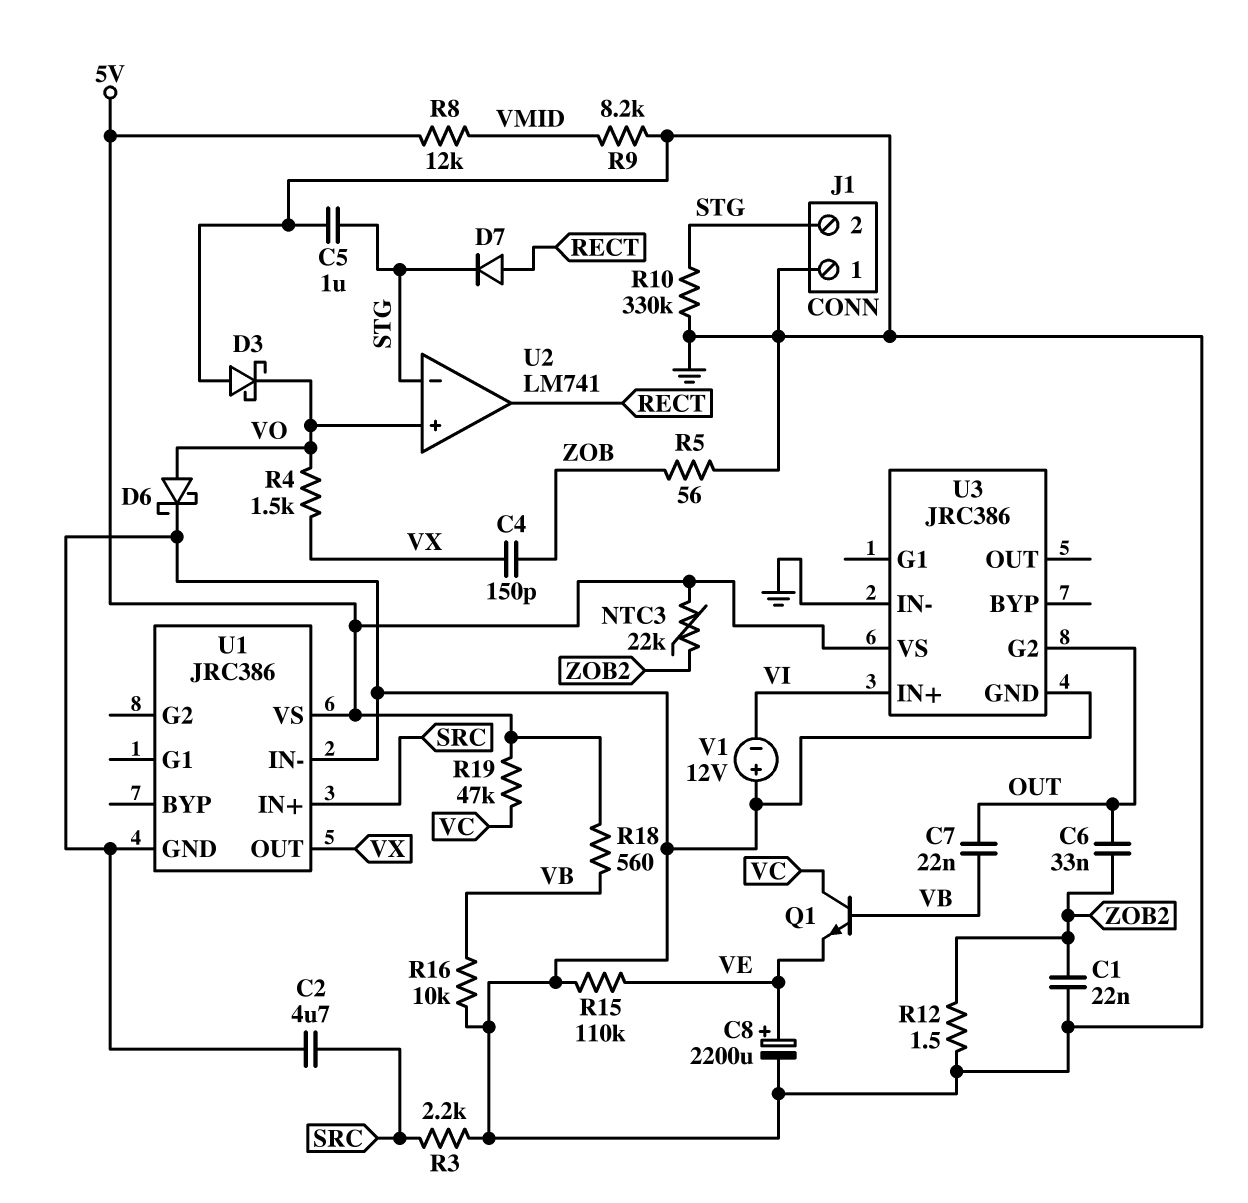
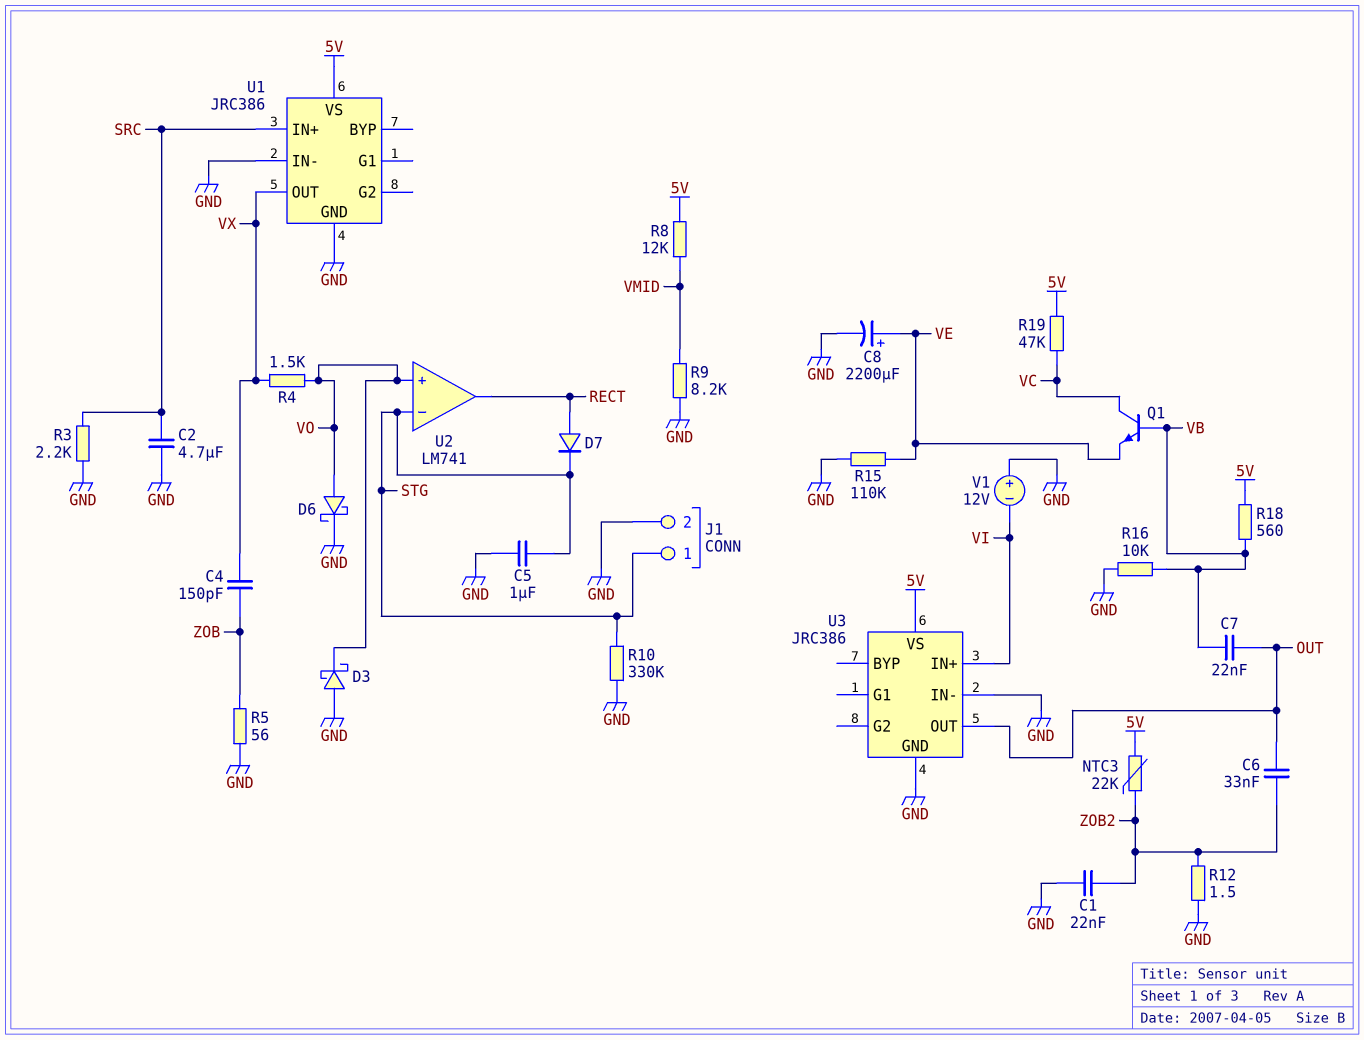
J1 pin 1: GND -> STG
J1 pin 2: STG -> GND
U3 pin G2: OUT -> none
U3 pin OUT: none -> OUT

